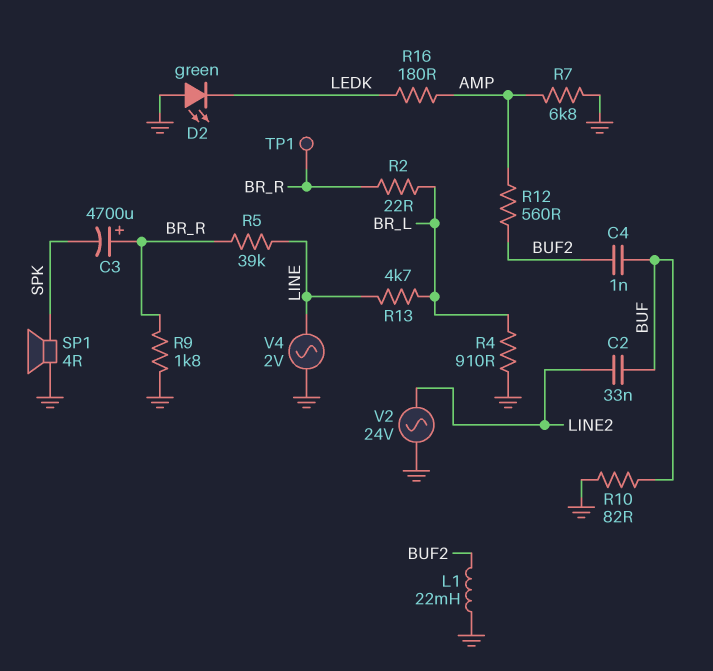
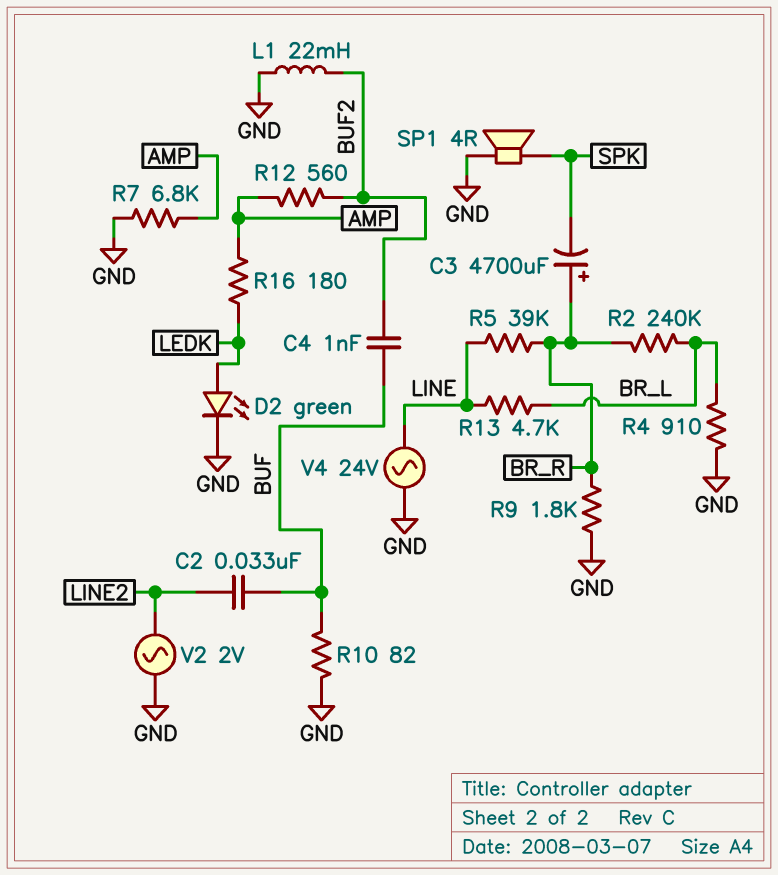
D2: LED green (A GND, K LEDK) -> LED green (A LEDK, K GND)
R2: 22 (BR_L, BR_R) -> 240k (BR_L, BR_R)
TP1: test point (BR_R) -> none
V2: AC 24V (GND, LINE2) -> AC 2V (GND, LINE2)
V4: AC 2V (GND, LINE) -> AC 24V (GND, LINE)

